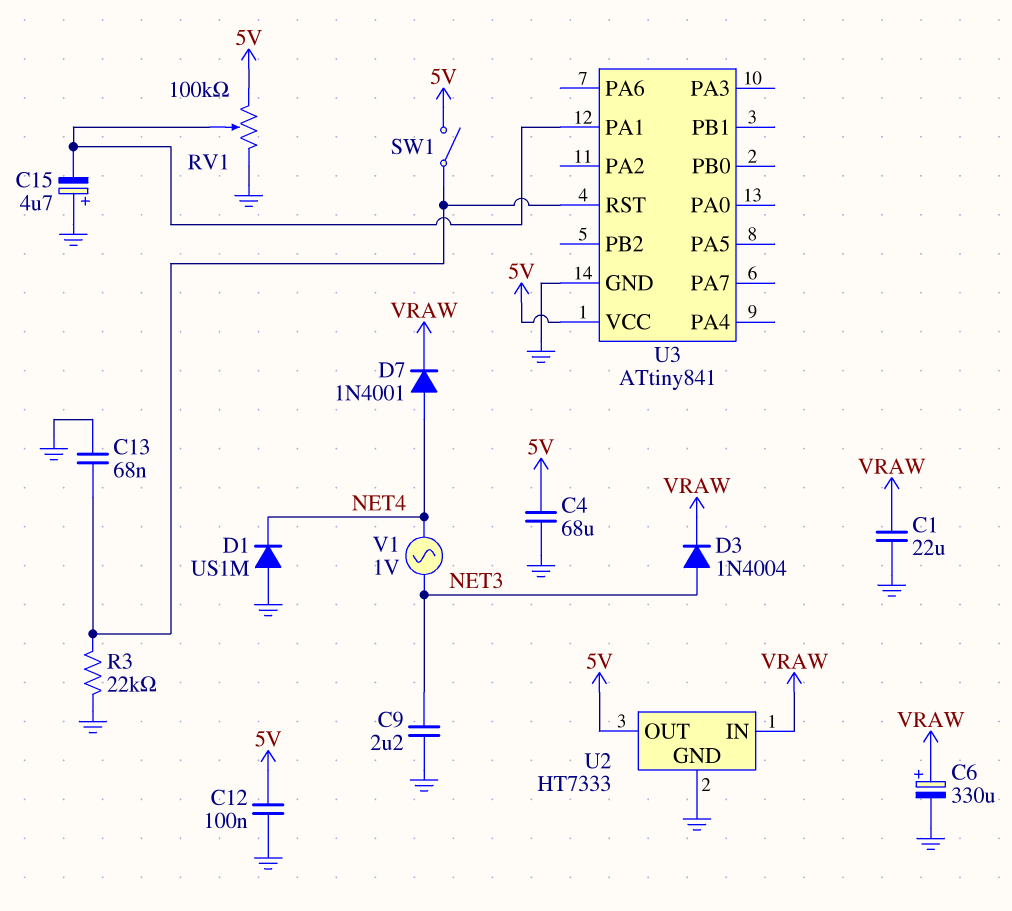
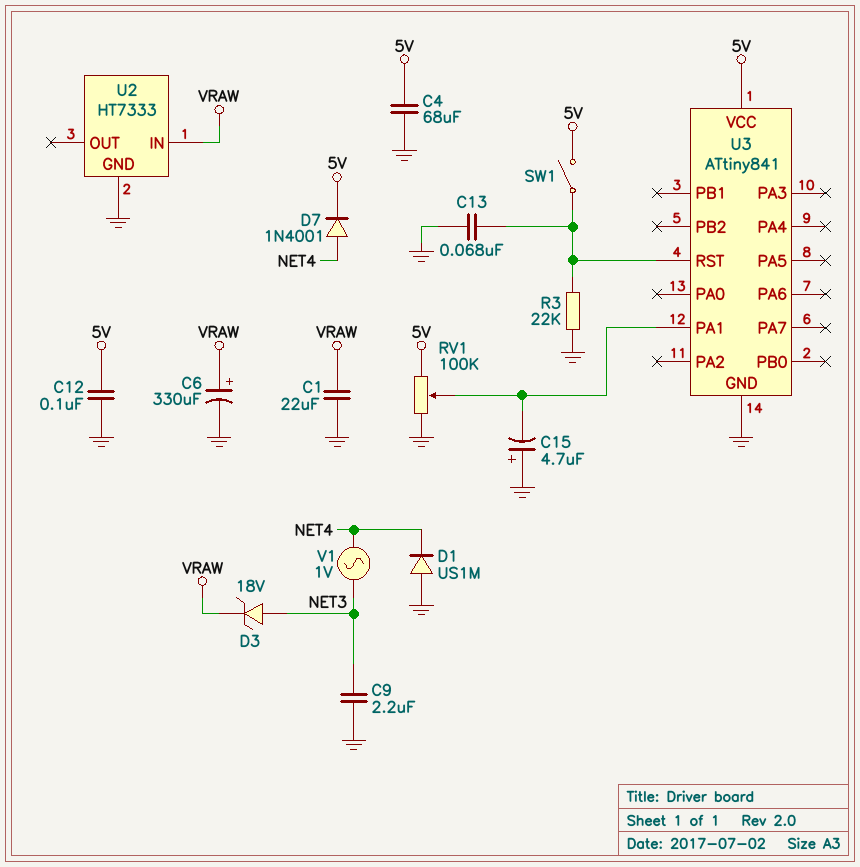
D3: diode 1N4004 (A NET3, K VRAW) -> zener 18V (A NET3, K VRAW)
D7: diode 1N4001 (A NET4, K VRAW) -> diode 1N4001 (A NET4, K 5V)
U2 pin OUT: 5V -> none

